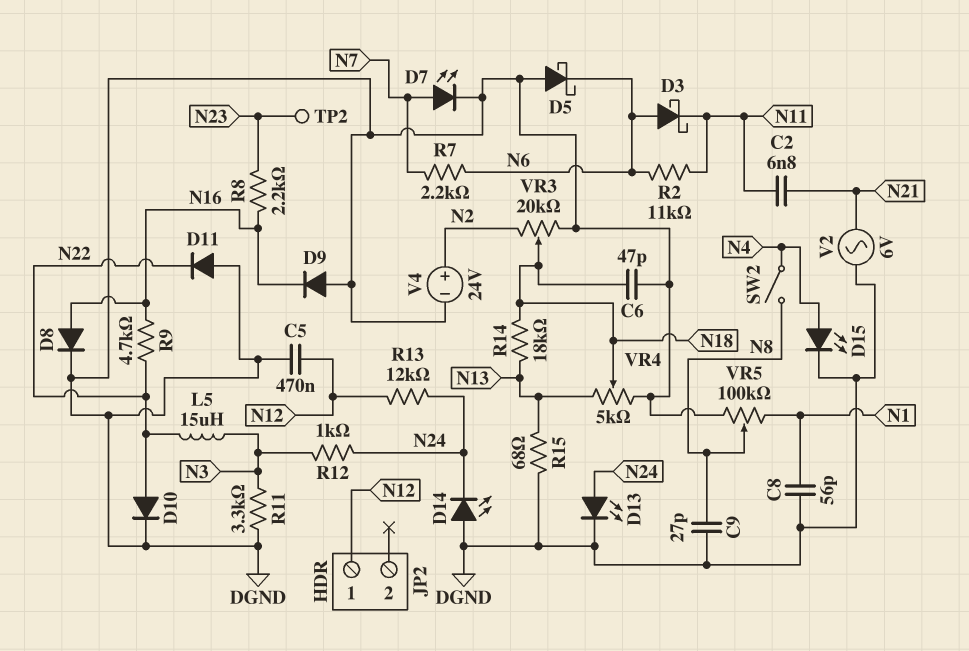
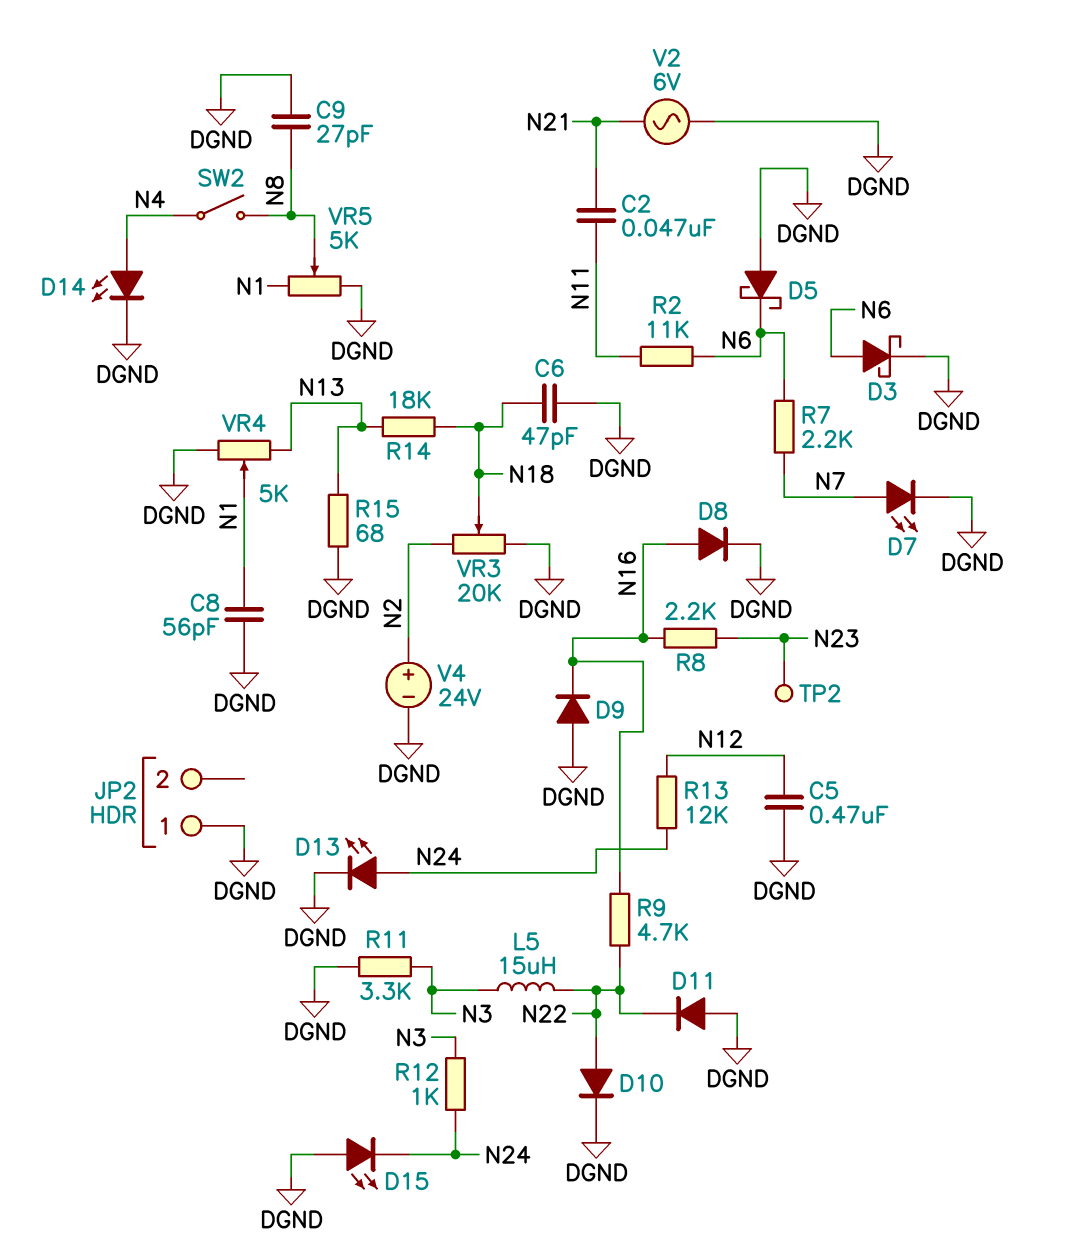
C2: 6.8nF (N11, N21) -> 47nF (N11, N21)
D3: schottky (A N6, K N11) -> schottky (A N6, K DGND)
D14: LED (A DGND, K N24) -> LED (A N4, K DGND)
D15: LED (A N4, K DGND) -> LED (A DGND, K N24)
JP2 pin 1: N12 -> DGND
VR4: 5k (DGND, N13, wiper N18) -> 5k (DGND, N13, wiper N1)
VR5: 100k (DGND, N1, wiper N8) -> 5k (DGND, N1, wiper N8)

